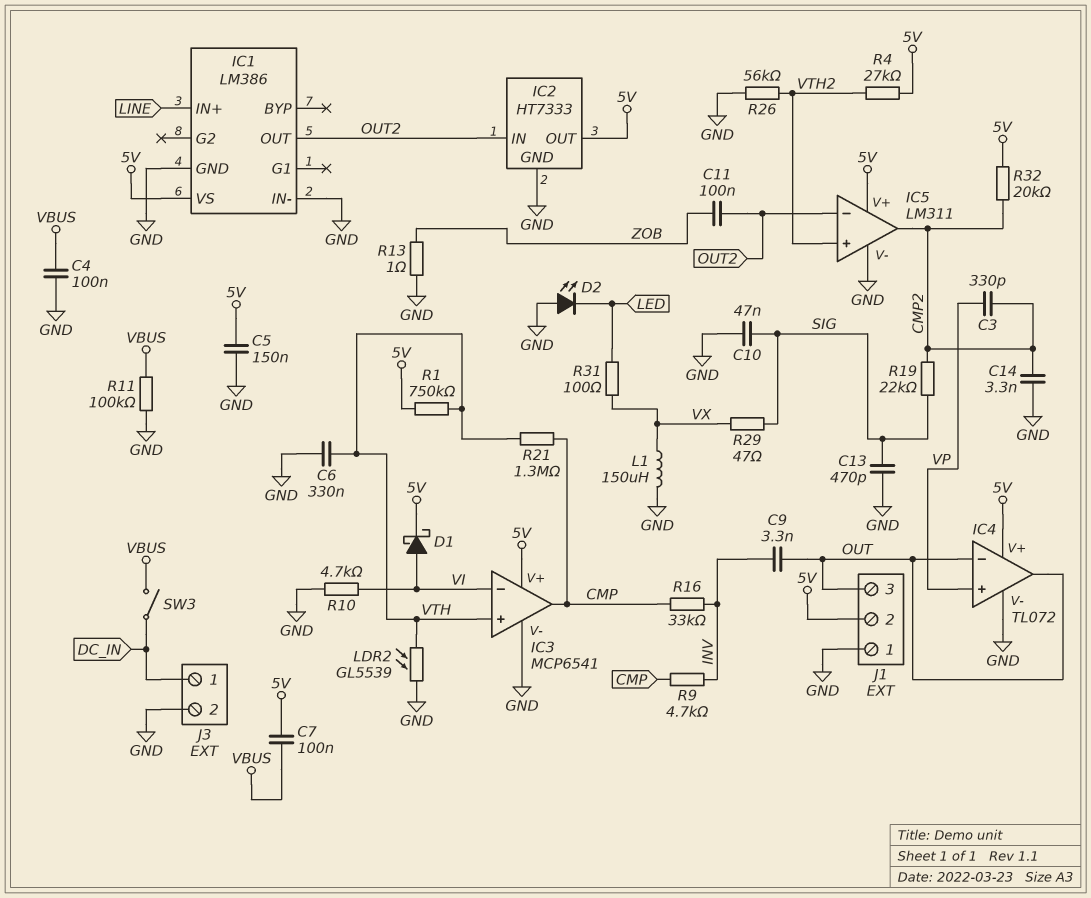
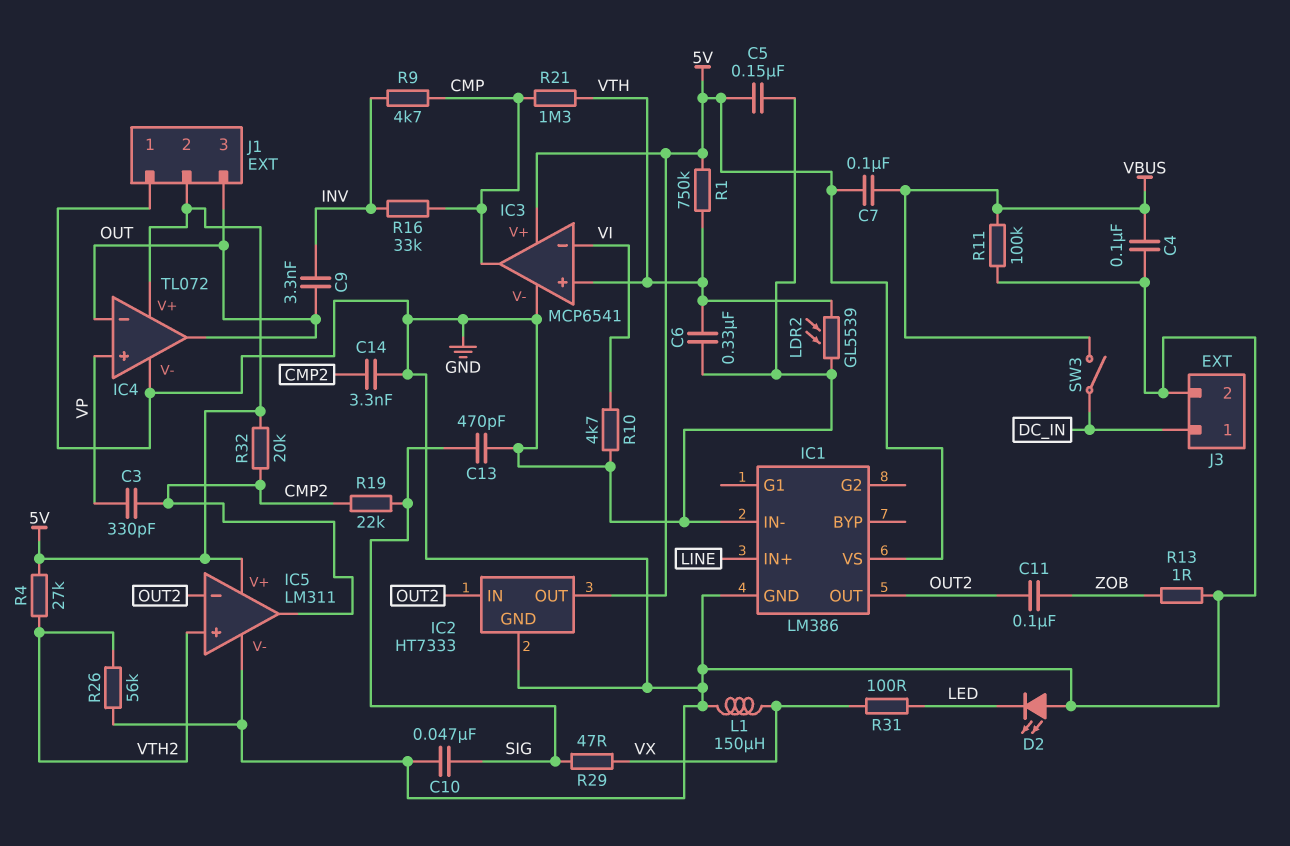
D1: schottky (A VI, K 5V) -> none

